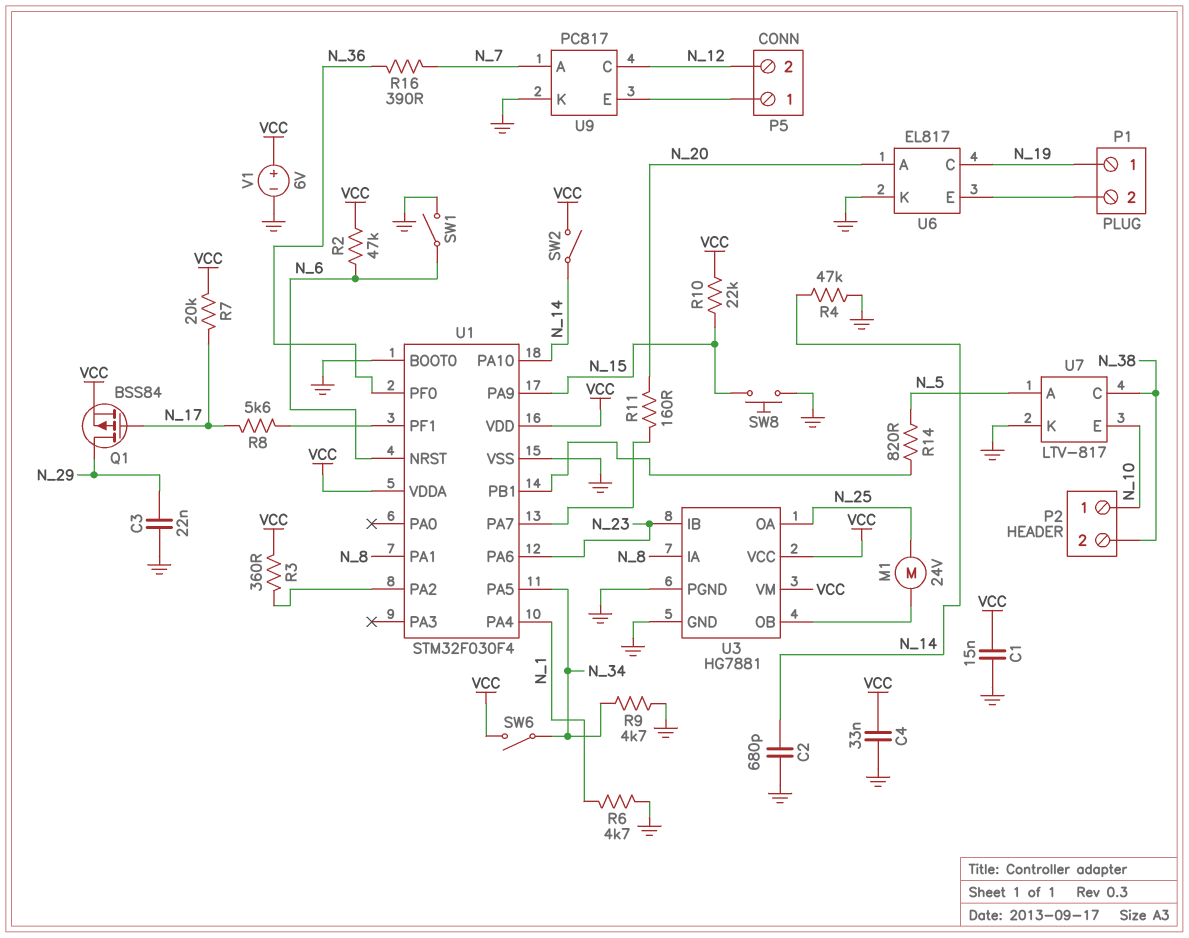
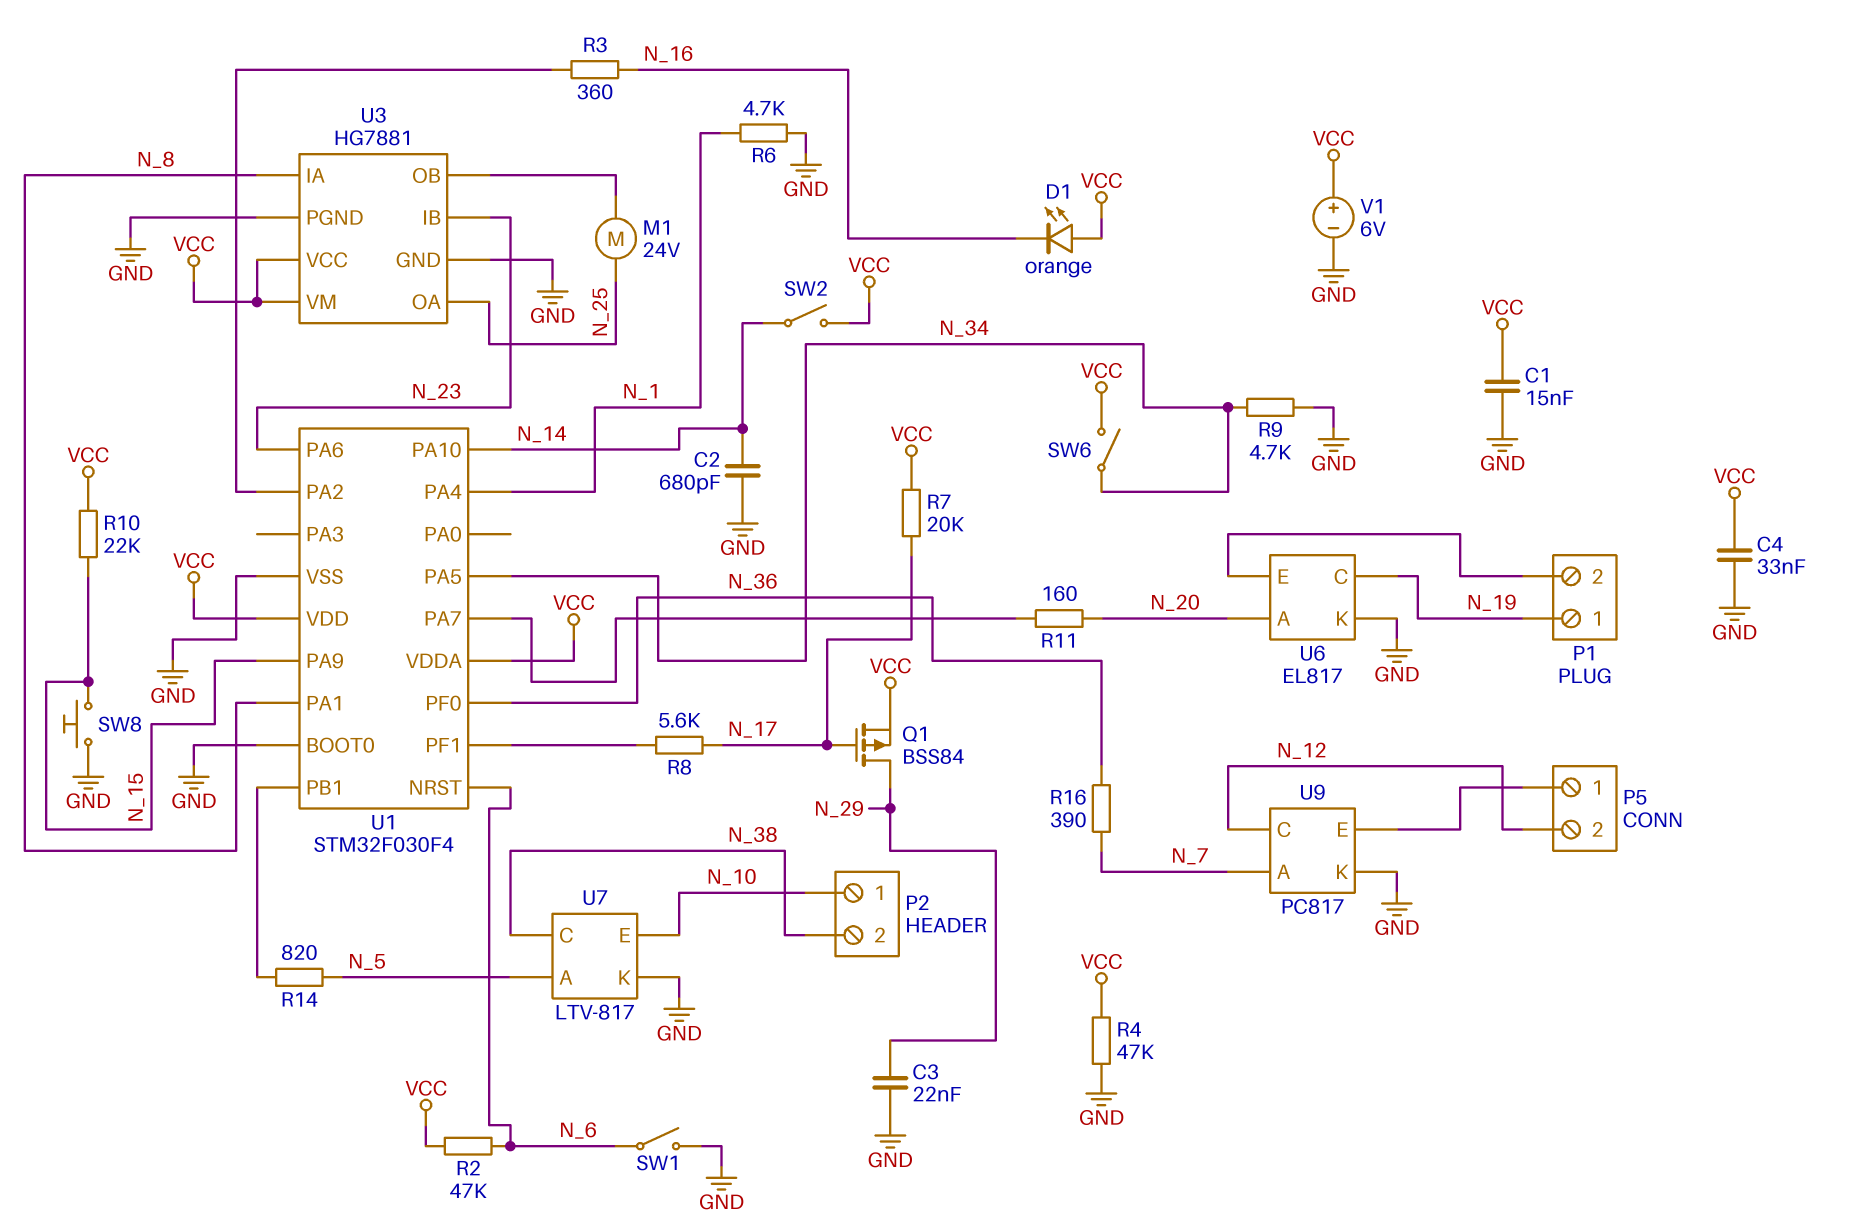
D1: none -> LED orange (A VCC, K N_16)
R3: 360 (U1/PA2, VCC) -> 360 (N_16, U1/PA2)
R4: 47k (GND, N_14) -> 47k (GND, VCC)

